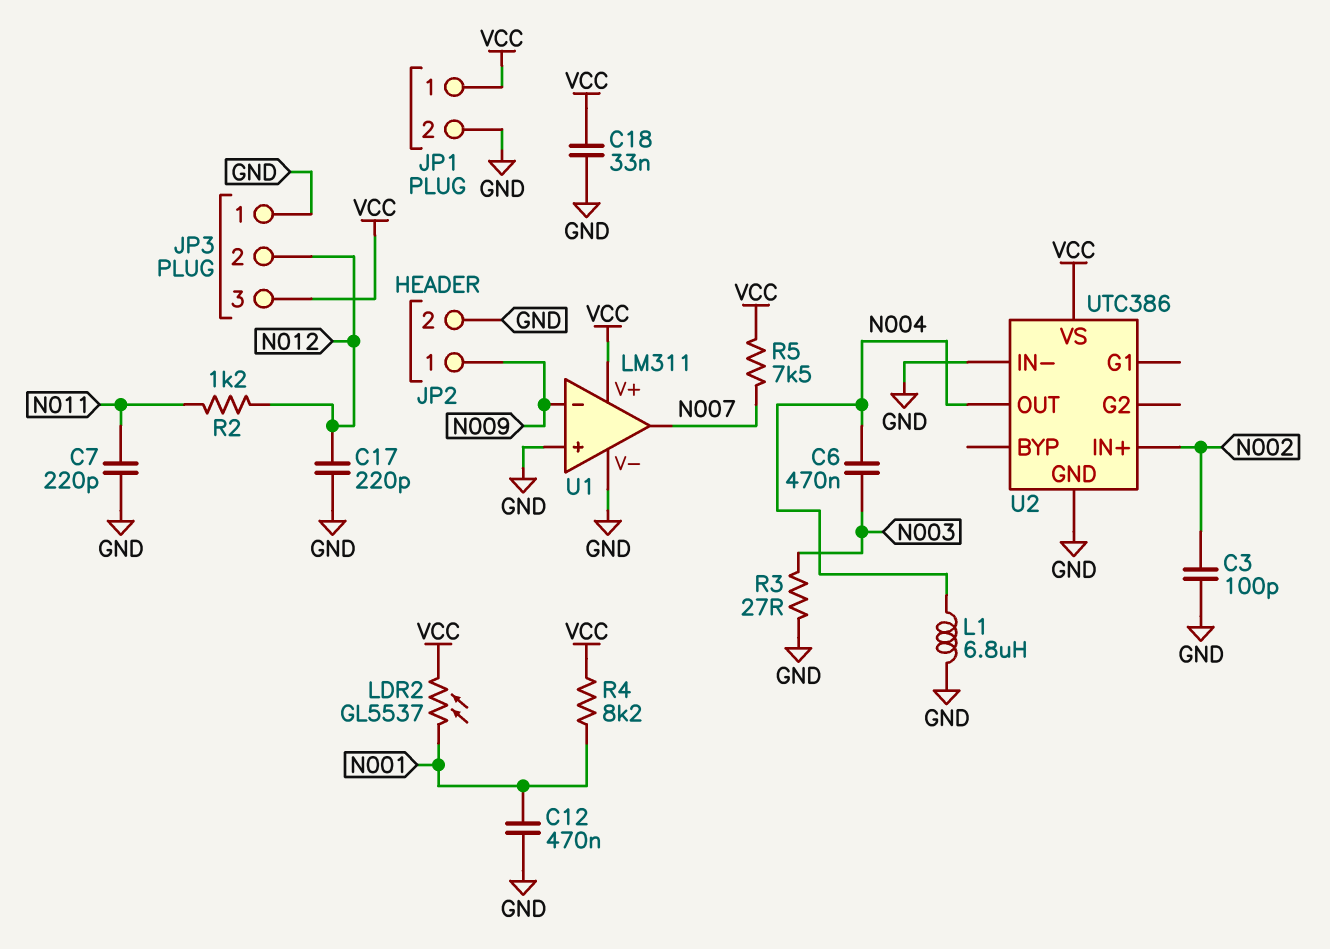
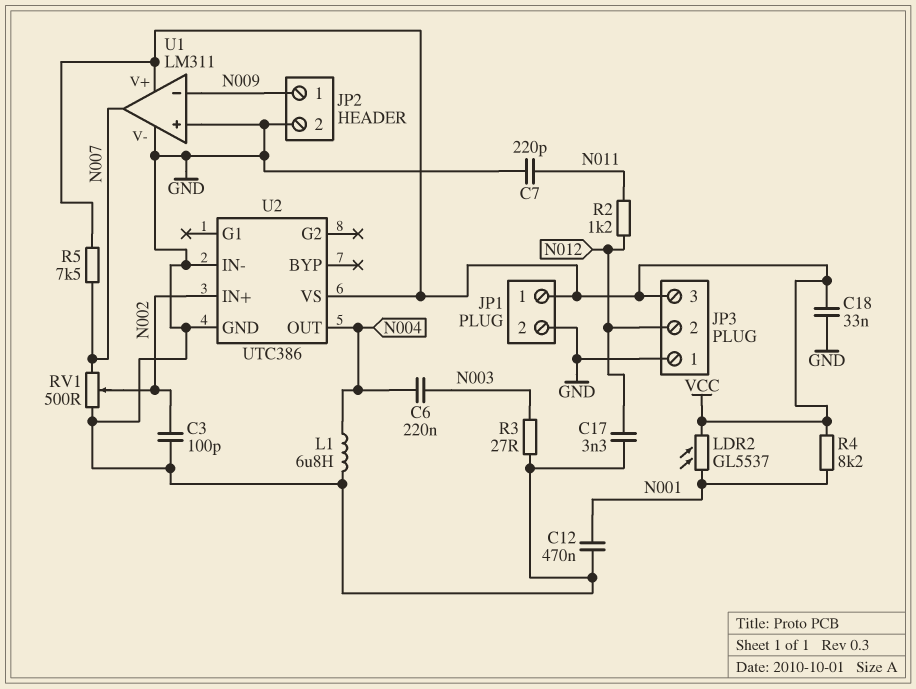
C6: 470nF (N003, N004) -> 220nF (N003, N004)
C17: 220pF (GND, N012) -> 3.3nF (GND, N012)
RV1: none -> 500 (GND, N007, wiper N002)

